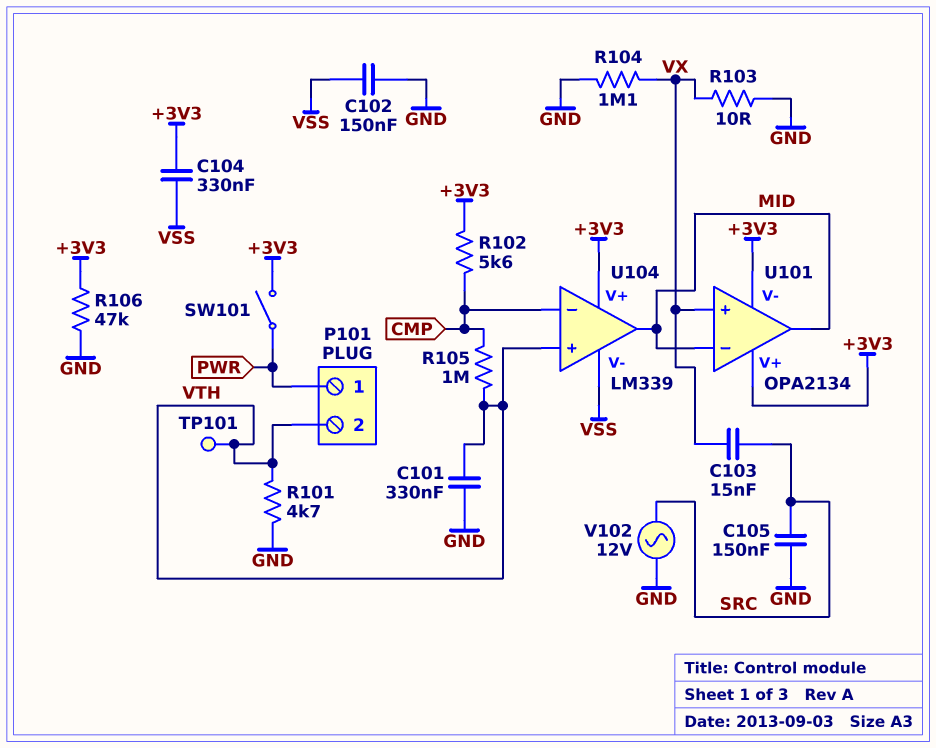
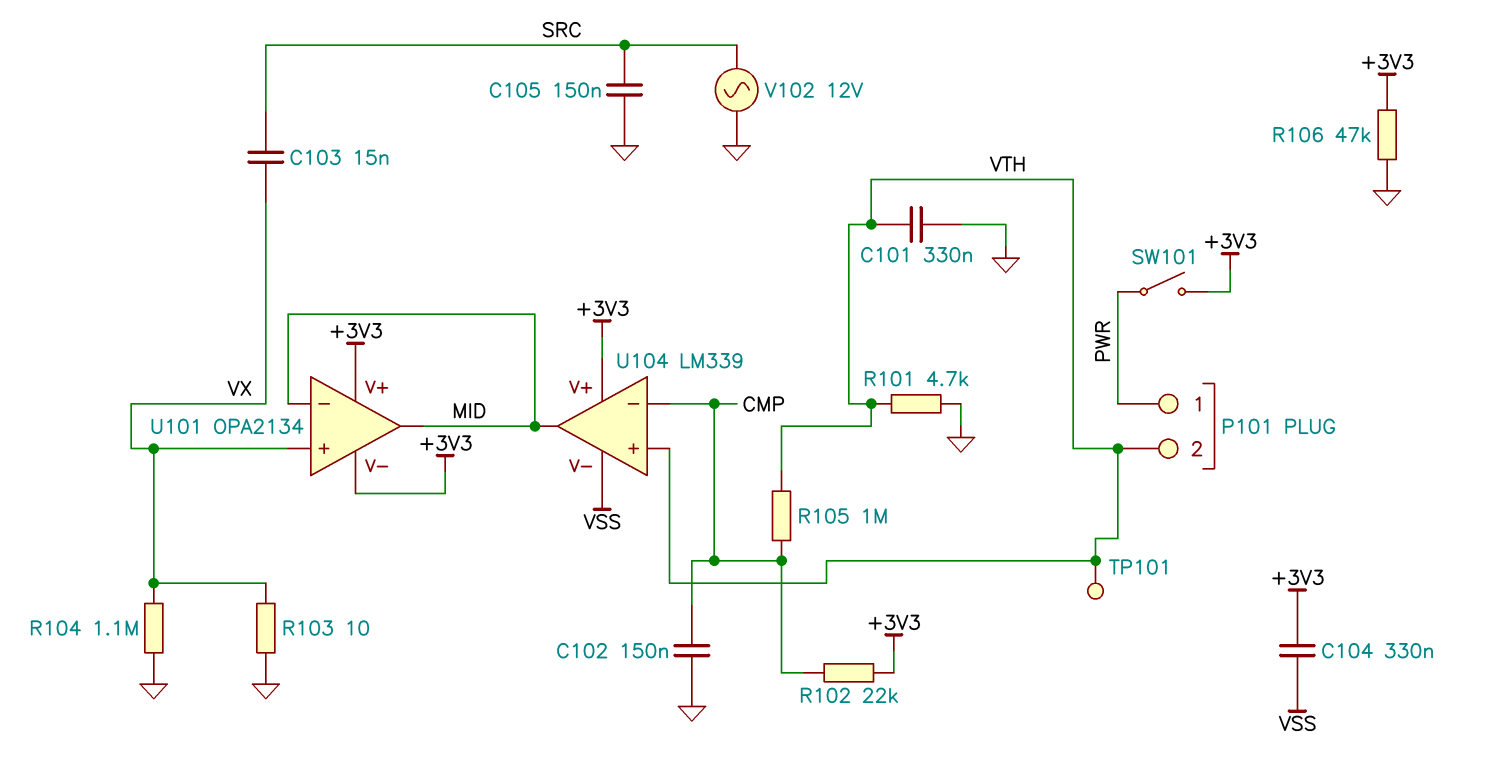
C102: 150nF (GND, VSS) -> 150nF (CMP, GND)
R102: 5.6k (+3V3, CMP) -> 22k (+3V3, CMP)

